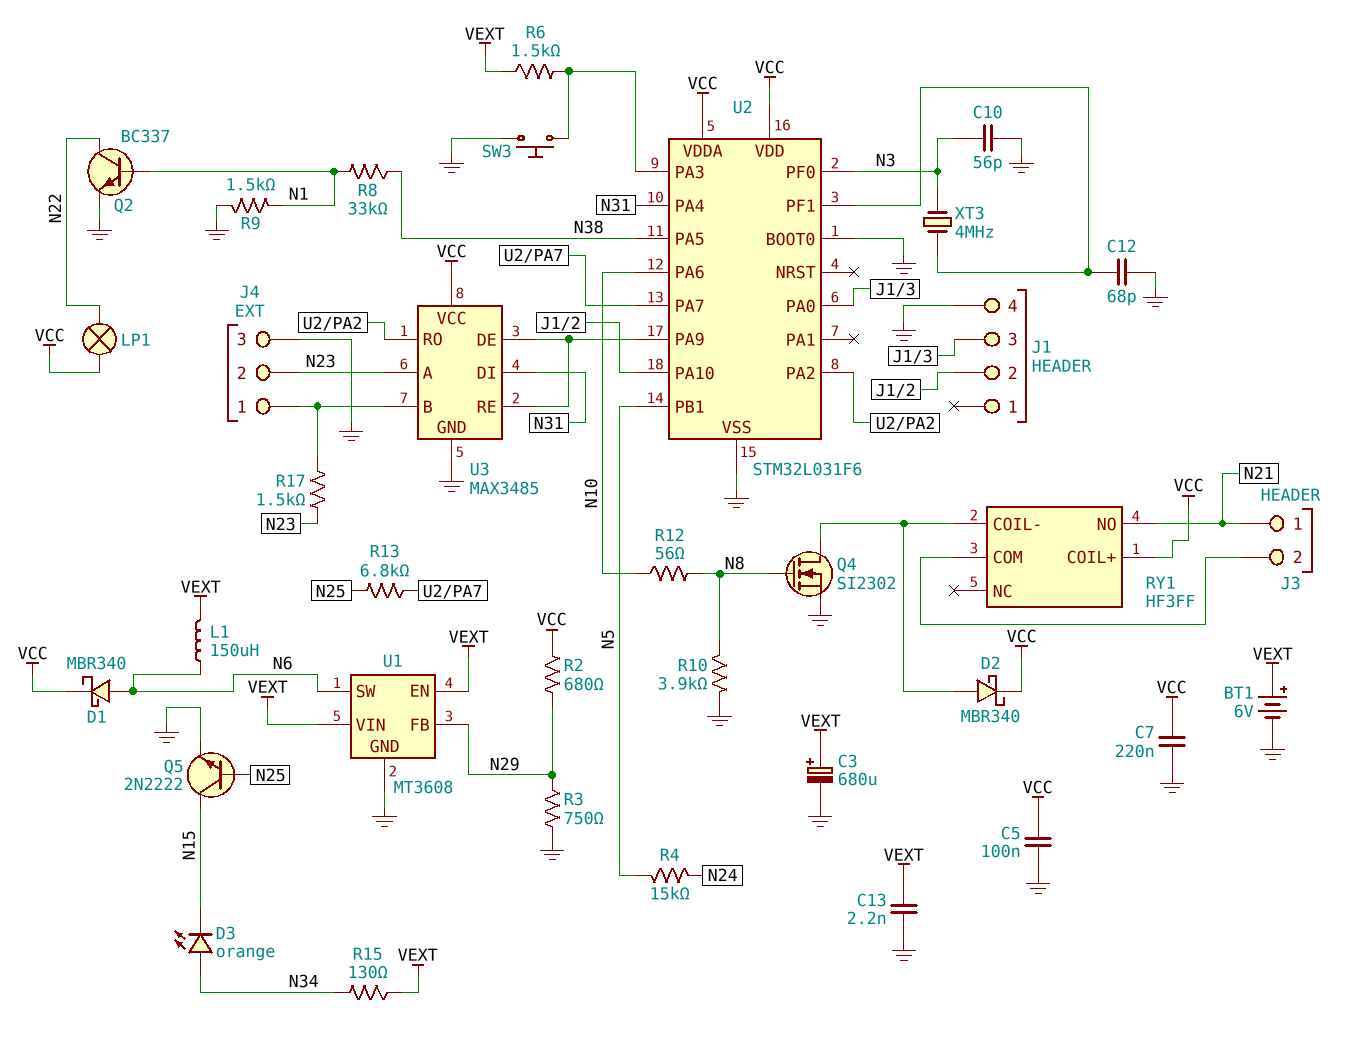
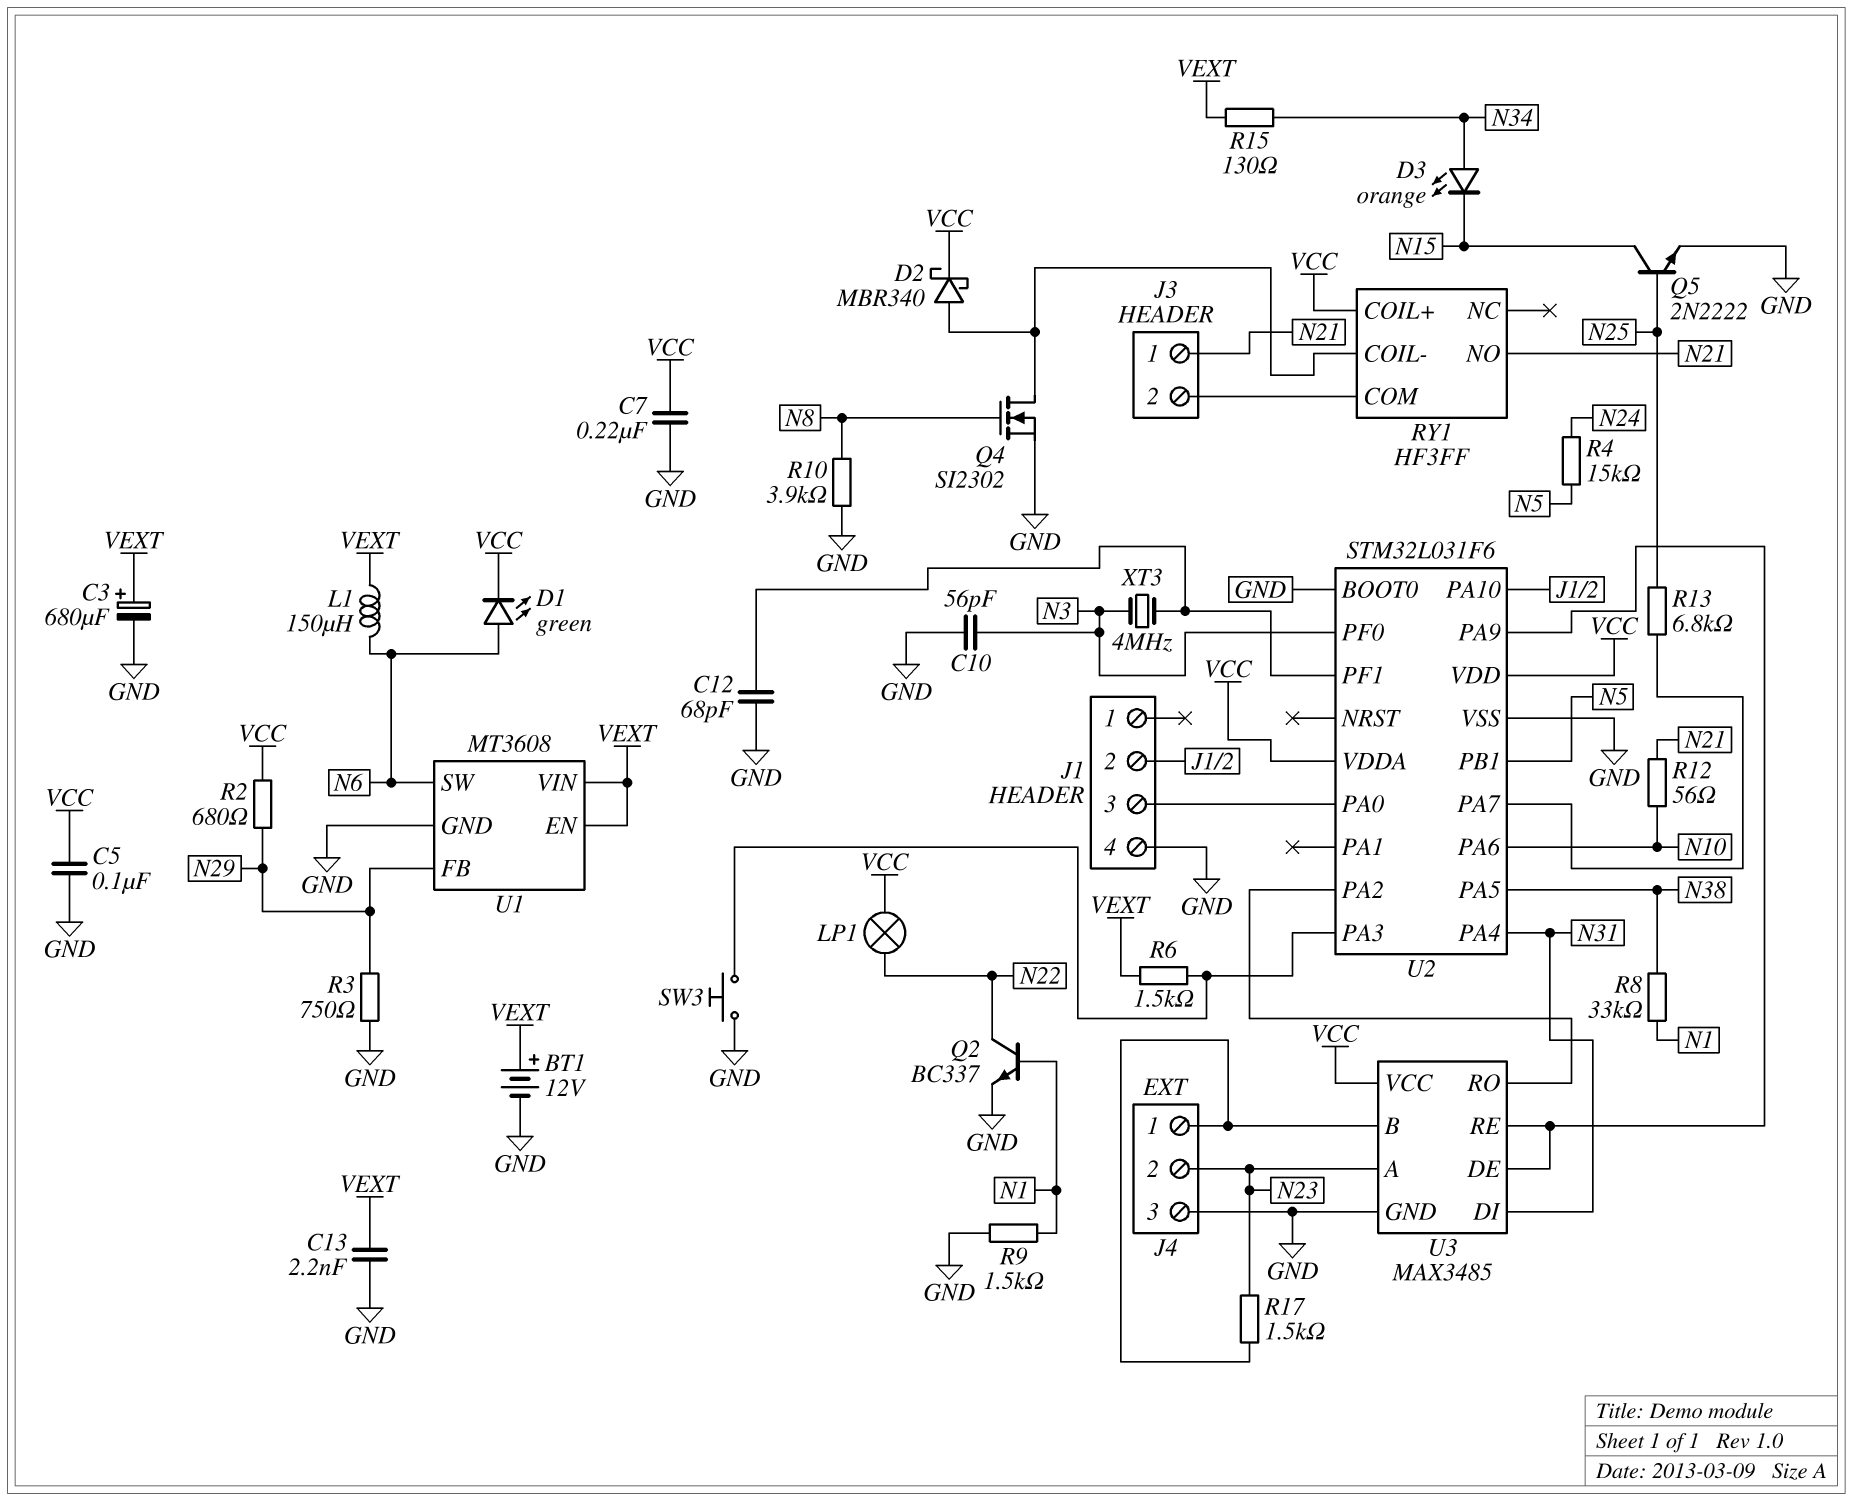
BT1: 6V (plus VEXT, minus GND) -> 12V (plus VEXT, minus GND)
D1: schottky MBR340 (A N6, K VCC) -> LED green (A N6, K VCC)
R12: 56 (N8, N10) -> 56 (N10, N21)

